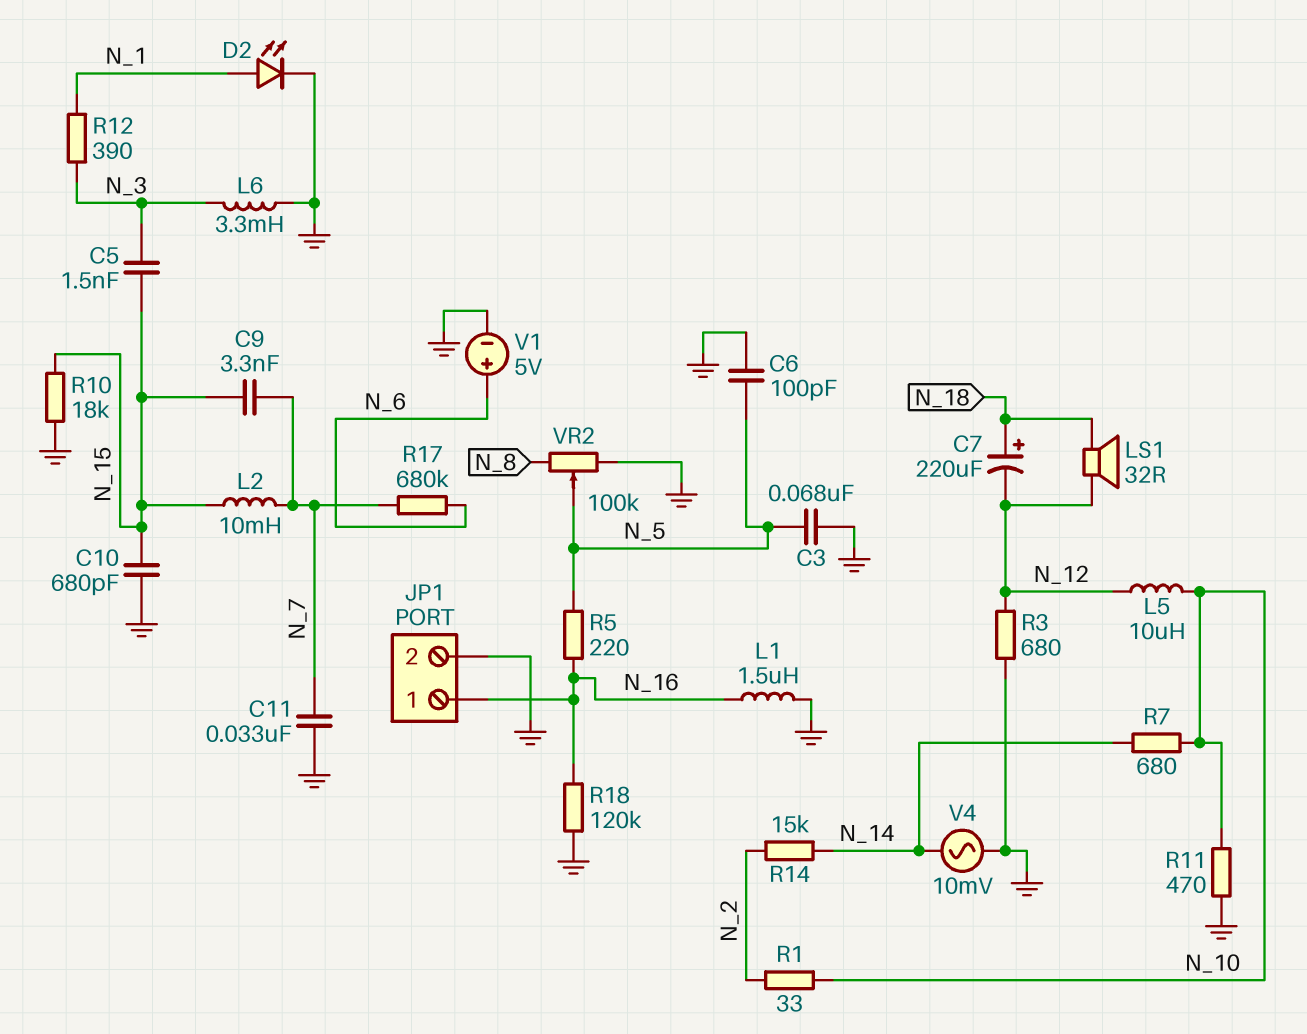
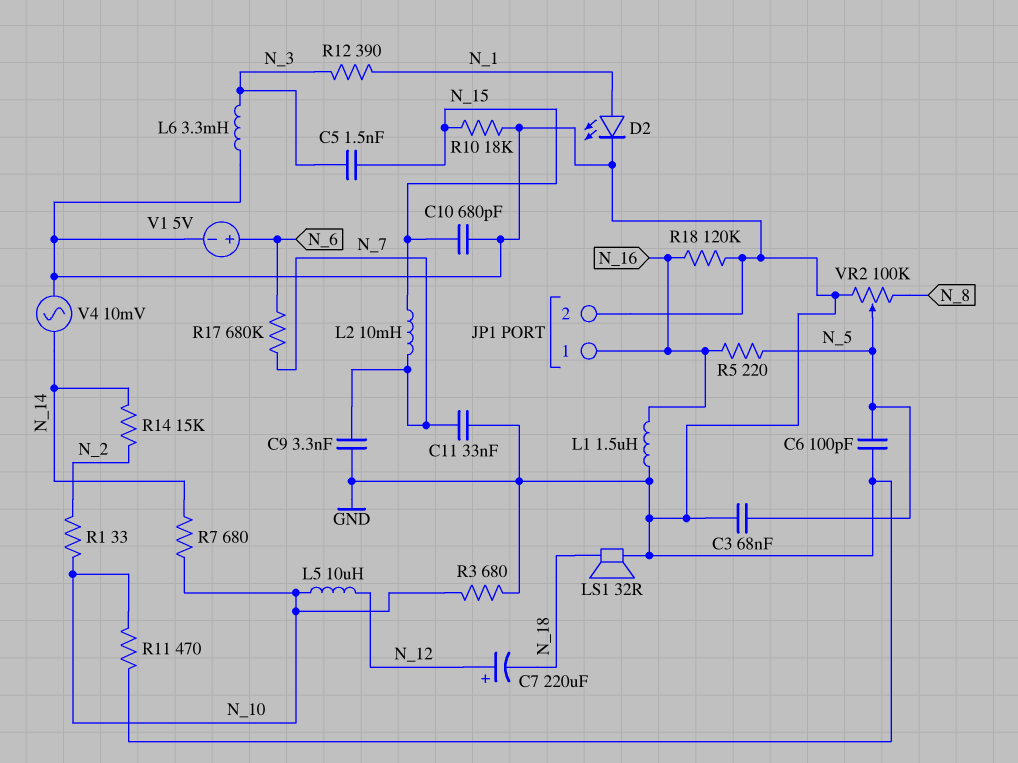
C7: 220uF (plus N_18, minus N_12) -> 220uF (plus N_12, minus N_18)
C9: 3.3nF (N_7, N_15) -> 3.3nF (GND, N_7)
LS1: speaker 32R (N_12, N_18) -> speaker 32R (GND, N_18)
R3: 680 (GND, N_12) -> 680 (GND, N_10)

